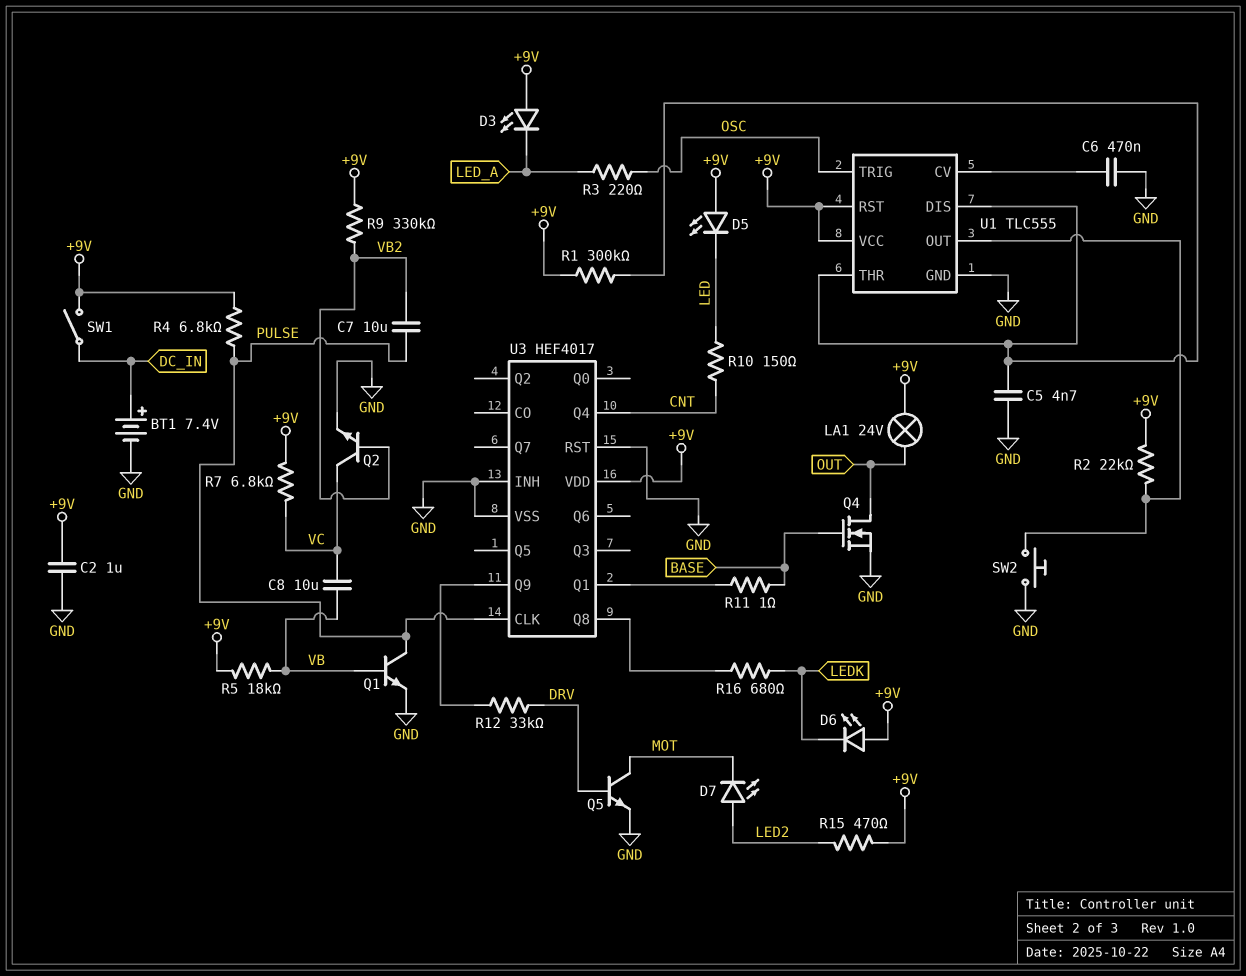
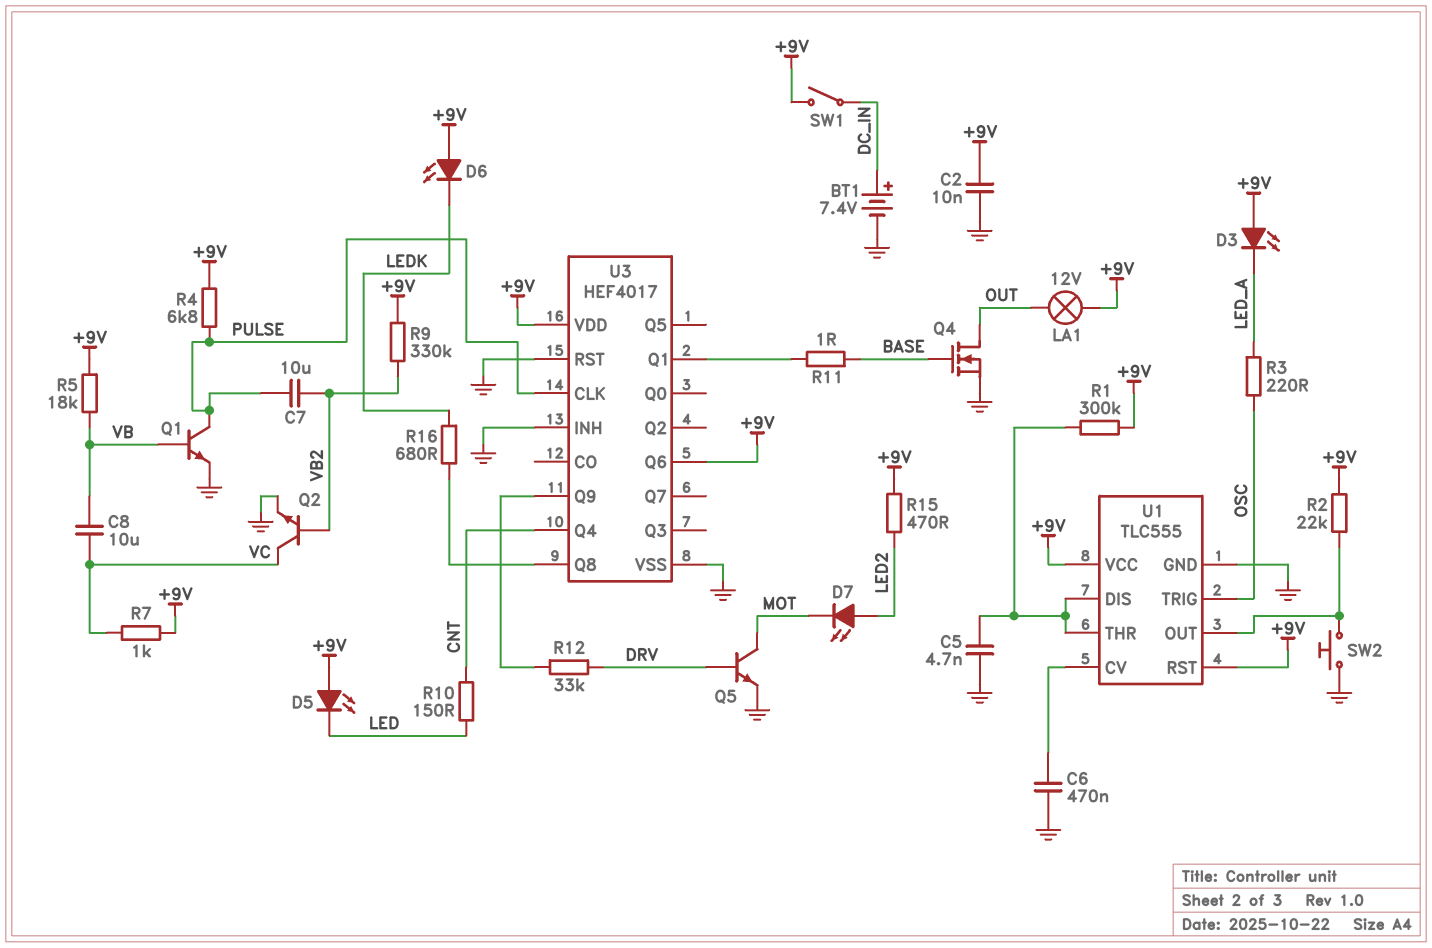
C2: 1uF (+9V, GND) -> 10nF (+9V, GND)
LA1: lamp 24V (+9V, OUT) -> lamp 12V (+9V, OUT)
R7: 6.8k (+9V, VC) -> 1k (+9V, VC)
U3 pin Q6: none -> +9V

